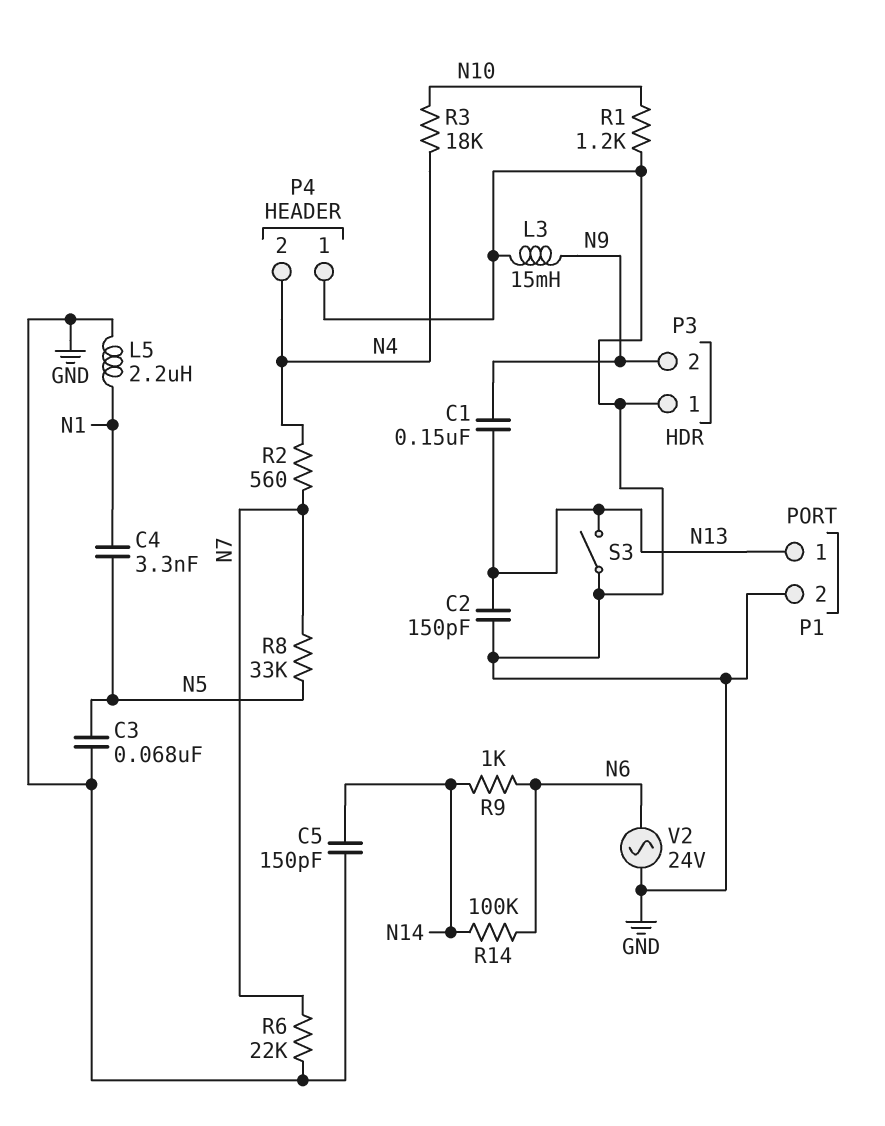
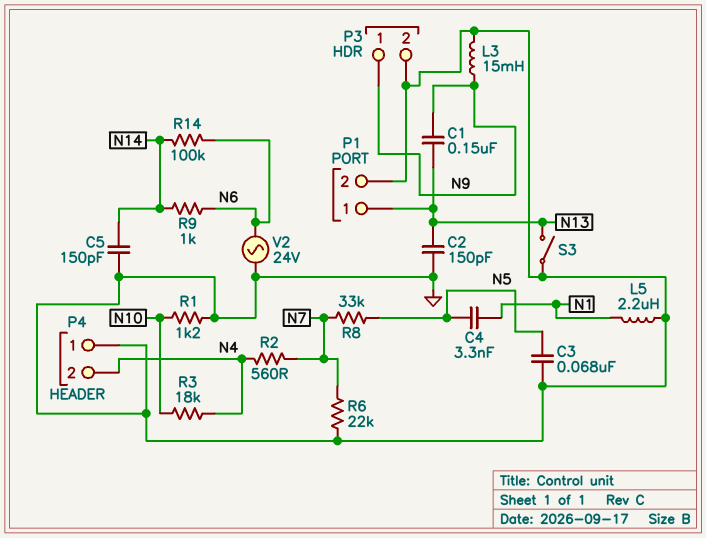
P3 pin 1: GND -> N9
P3 pin 2: N9 -> GND

